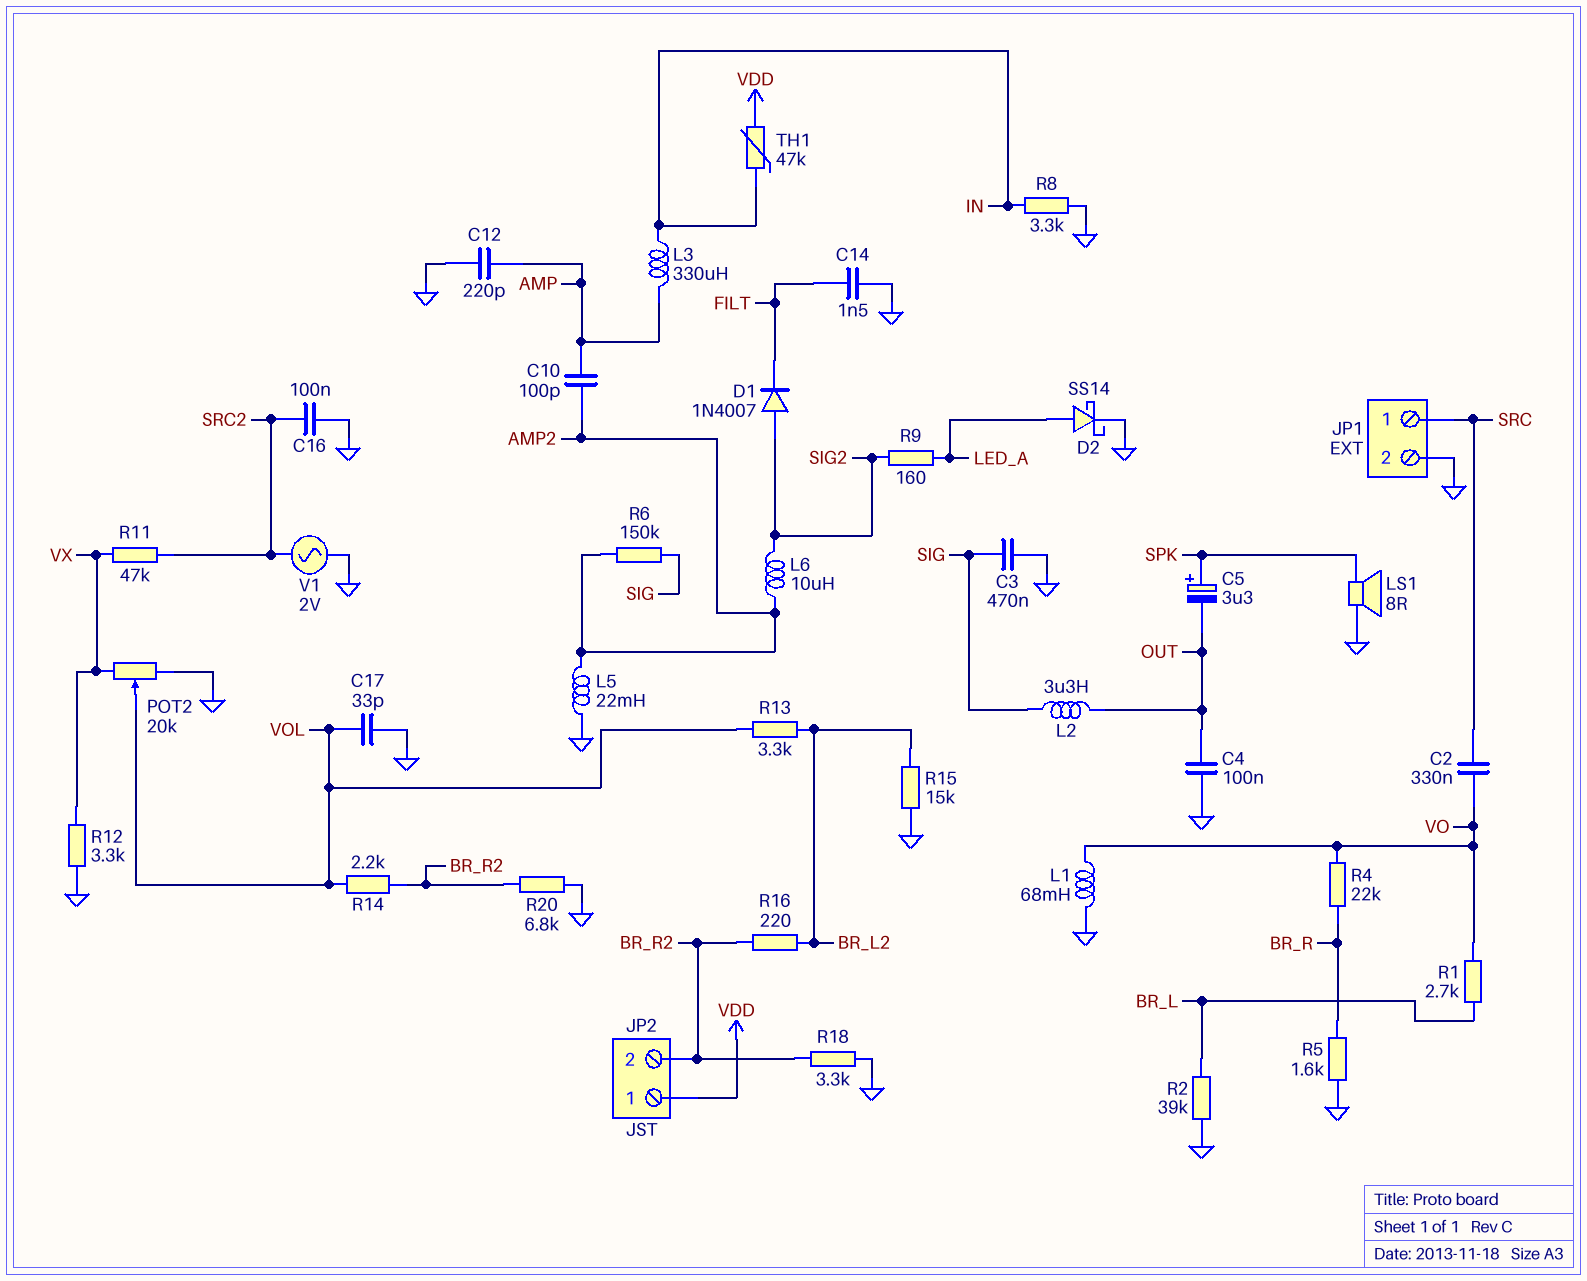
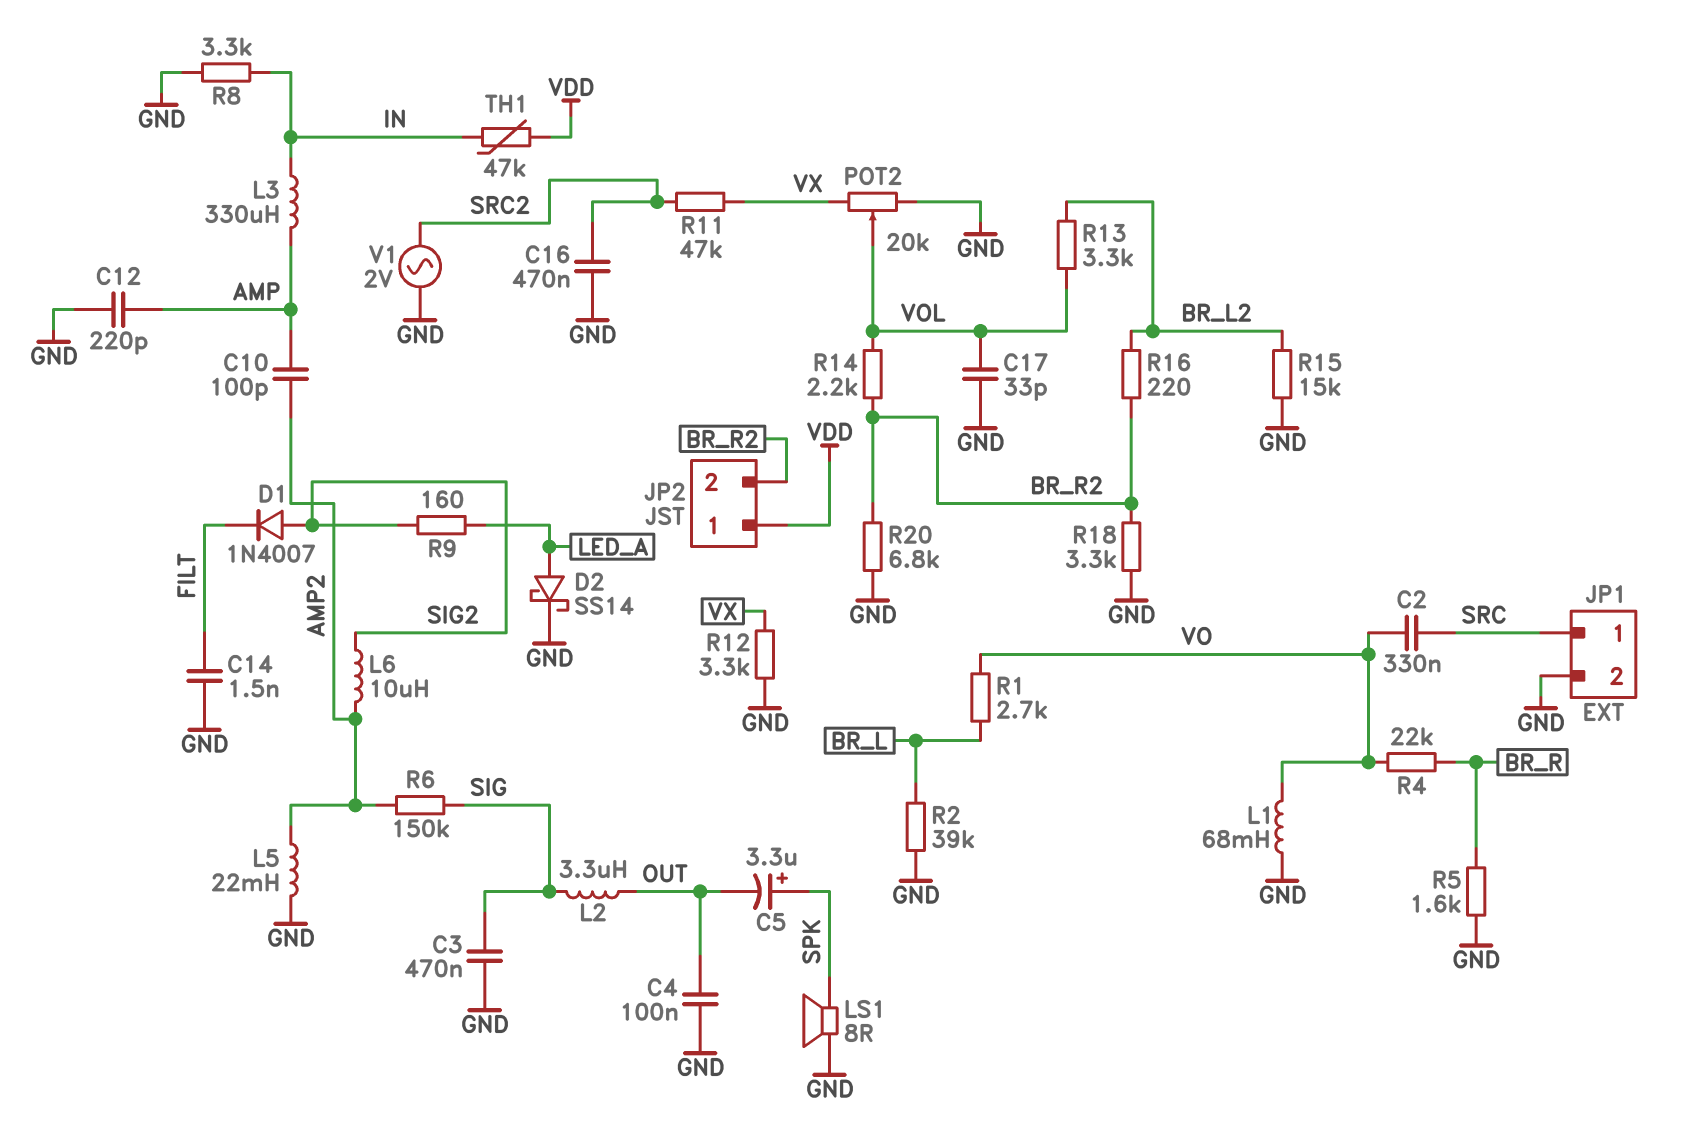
C16: 100nF (GND, SRC2) -> 470nF (GND, SRC2)

